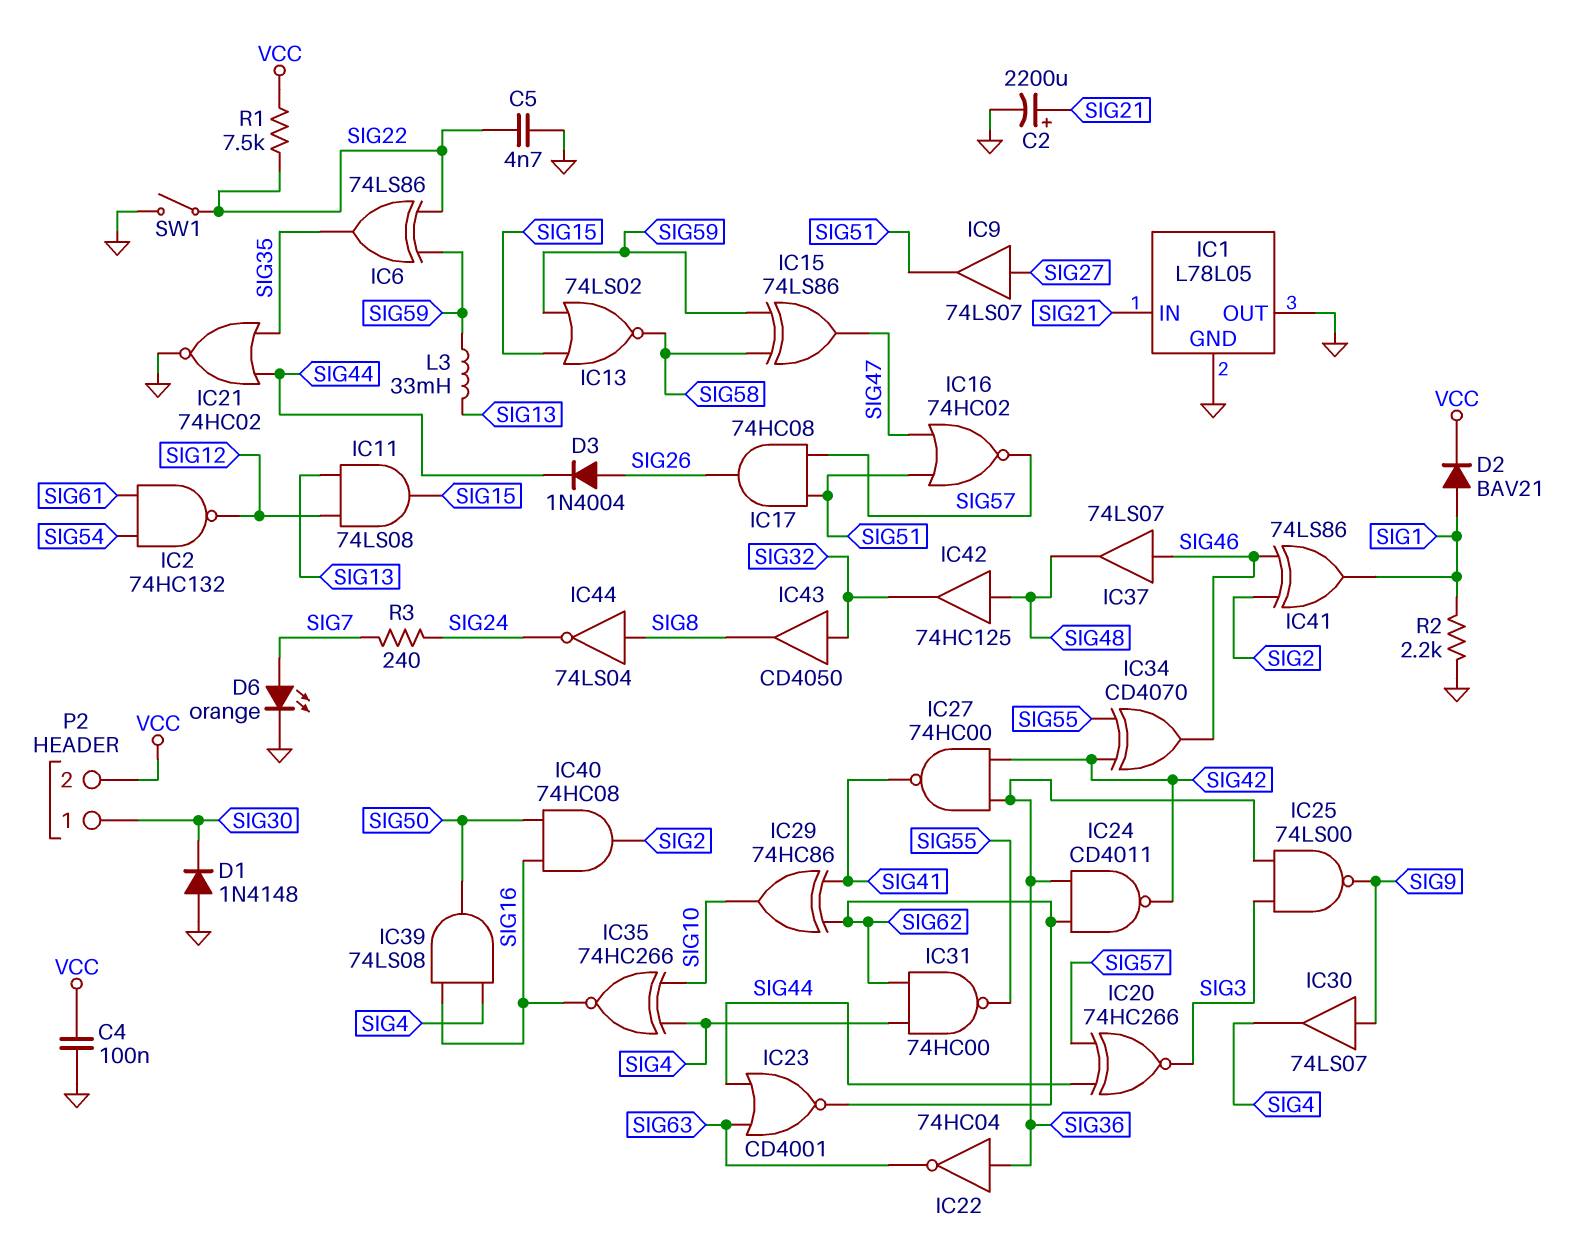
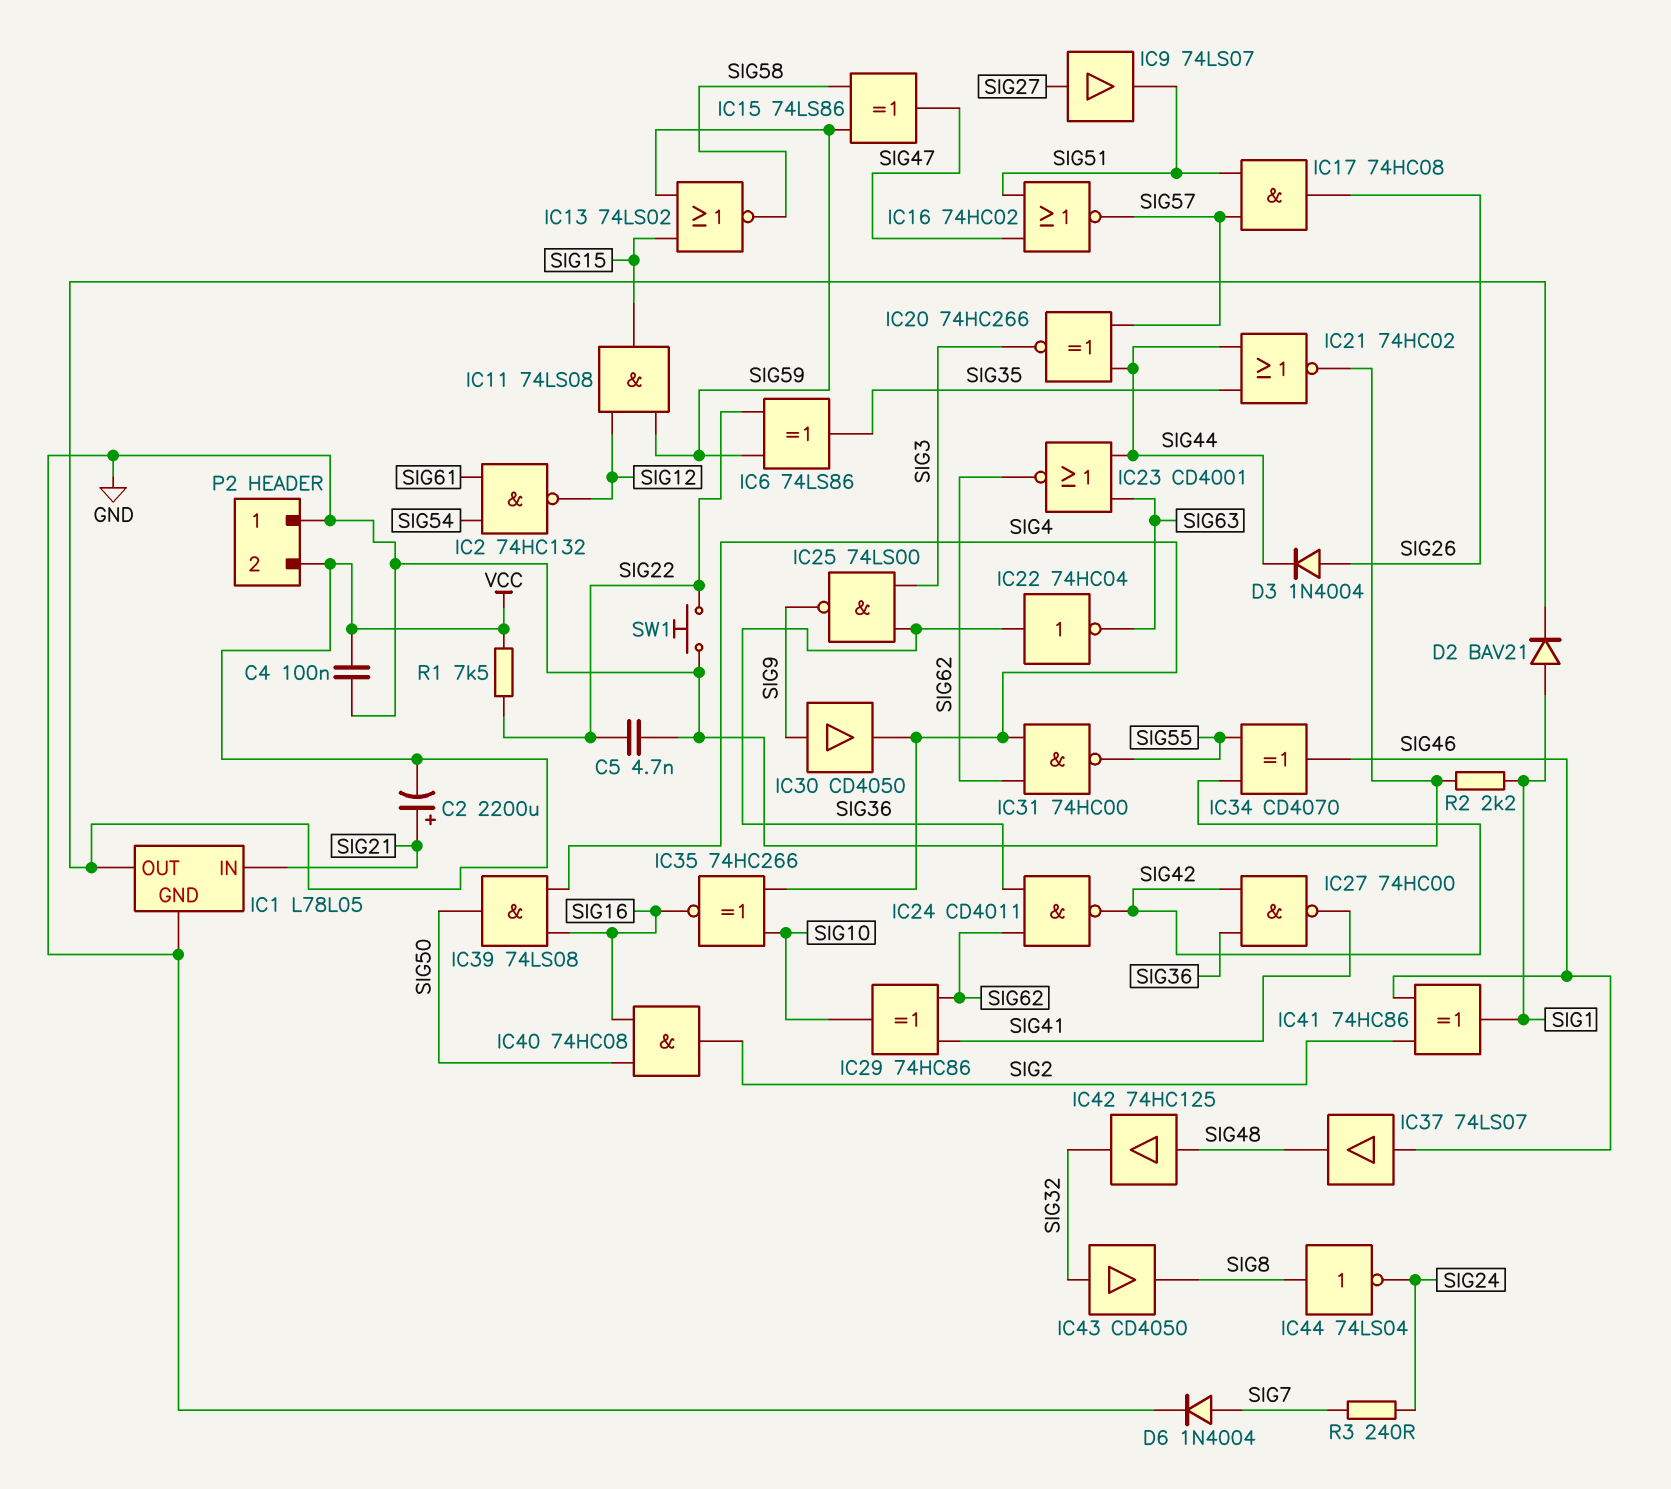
C2: 2200uF (plus SIG21, minus GND) -> 2200uF (plus SIG21, minus VCC)
D1: diode 1N4148 (A GND, K SIG30) -> none
D6: LED orange (A SIG7, K GND) -> diode 1N4004 (A SIG7, K GND)
IC1 pin OUT: GND -> VCC
IC11: AND 74LS08 (in SIG12, in SIG13, out SIG15) -> AND 74LS08 (in SIG12, in SIG59, out SIG15)
IC30: buffer 74LS07 (in SIG9, out SIG4) -> buffer CD4050 (in SIG9, out SIG4)
IC41: XOR 74LS86 (in SIG2, in SIG46, out SIG1) -> XOR 74HC86 (in SIG2, in SIG46, out SIG1)
L3: 33mH (SIG13, SIG59) -> none
P2 pin 1: SIG30 -> GND
SW1: switch (GND, SIG22) -> button (GND, SIG22)

